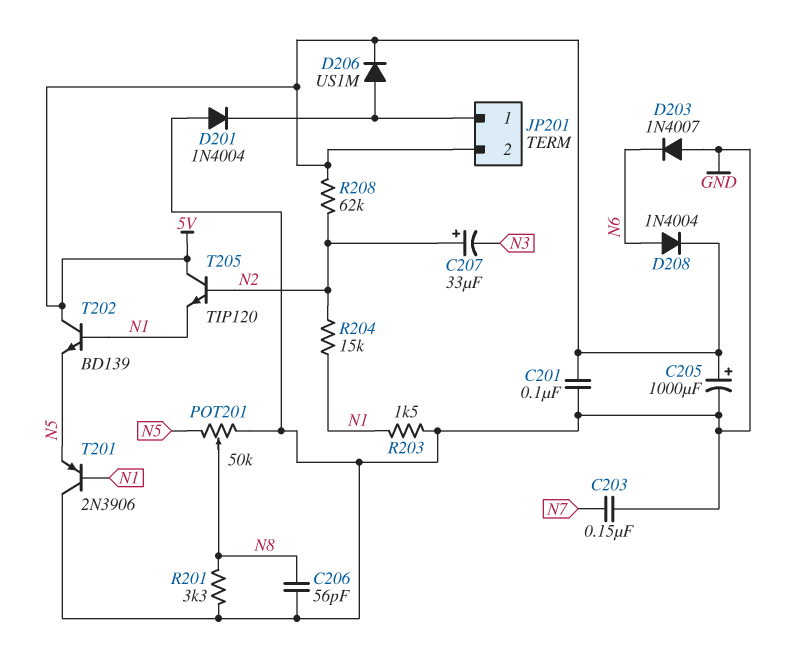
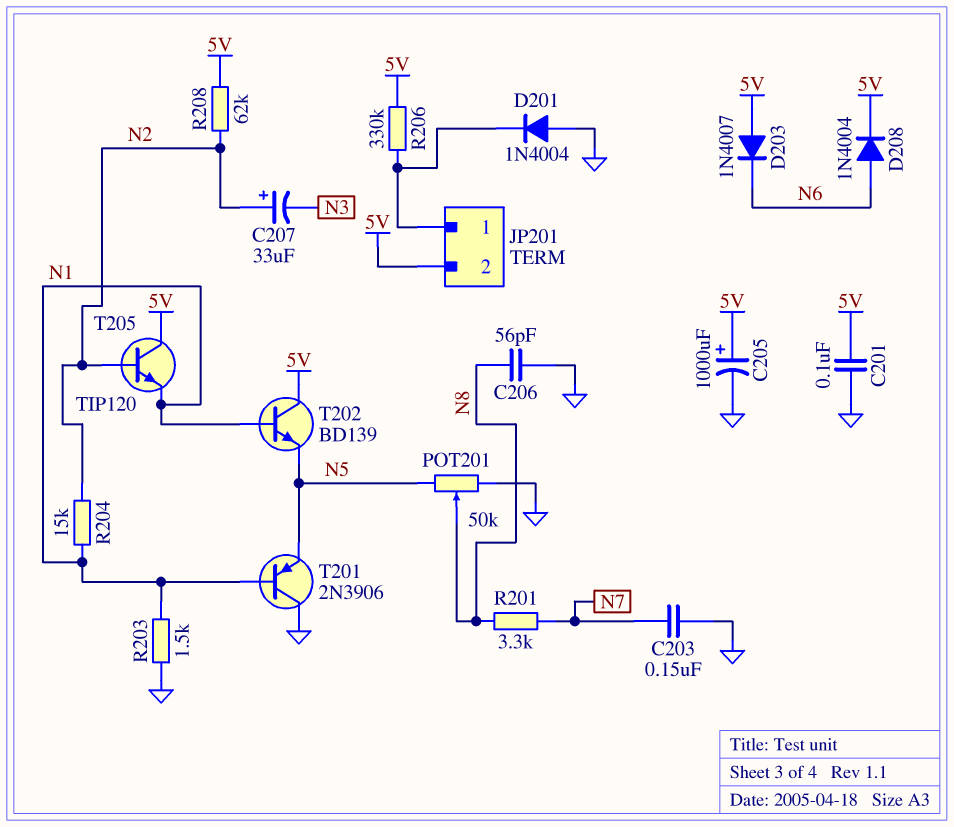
D203: diode 1N4007 (A GND, K N6) -> diode 1N4007 (A 5V, K N6)
D206: diode US1M (A JP201/1, K 5V) -> none
R201: 3.3k (GND, N8) -> 3.3k (N7, N8)
R206: none -> 330k (5V, JP201/1)

